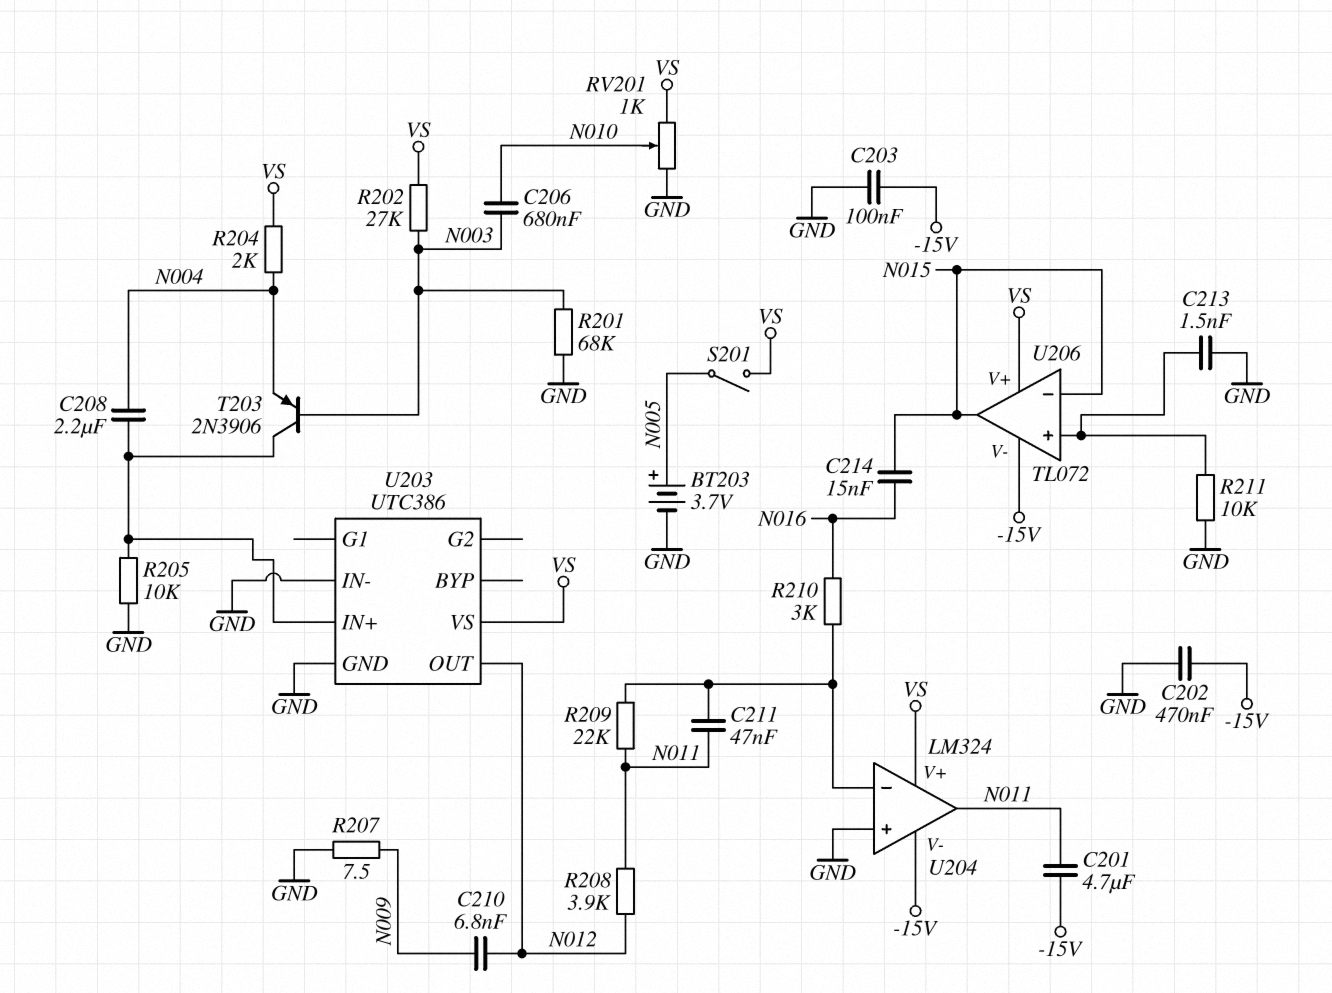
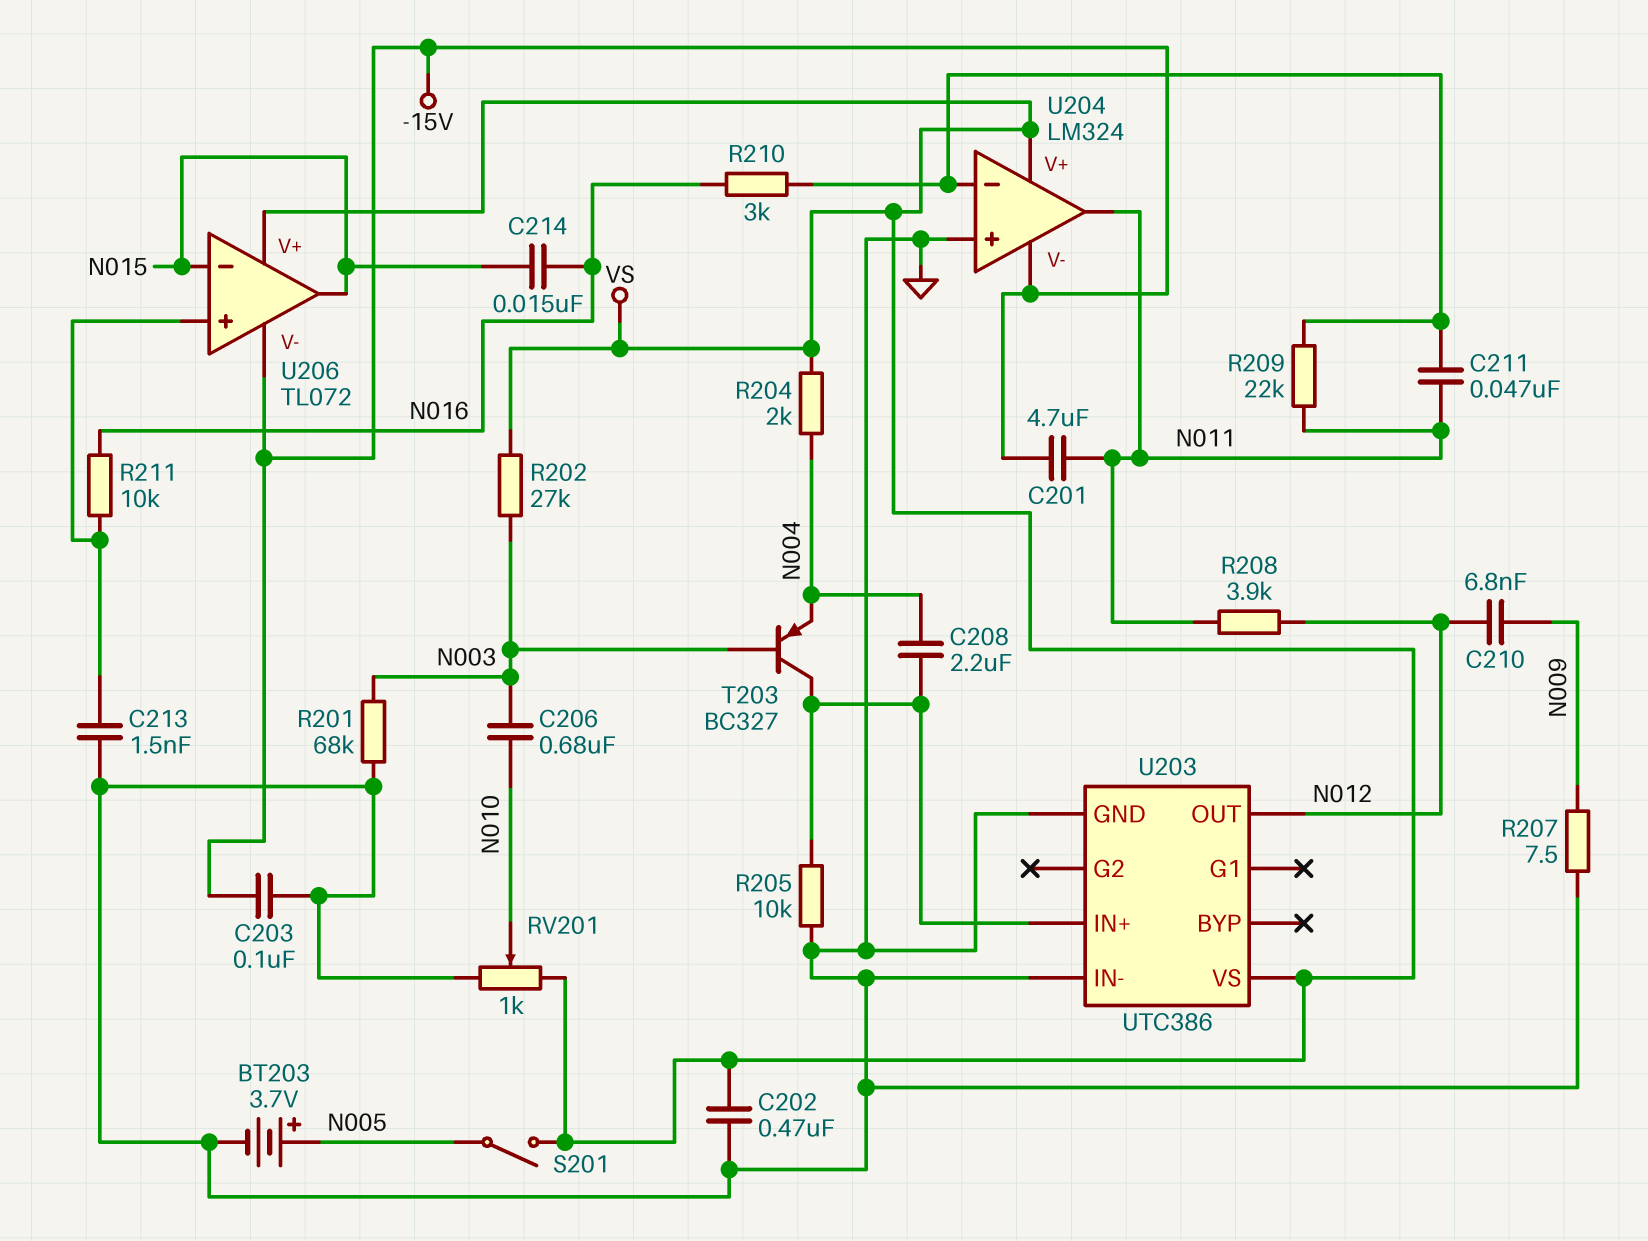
C202: 470nF (-15V, GND) -> 470nF (GND, VS)
R211: 10k (GND, U206/in+) -> 10k (N016, U206/in+)
T203: PNP 2N3906 (B N003, C U203/IN+, E N004) -> PNP BC327 (B N003, C U203/IN+, E N004)

